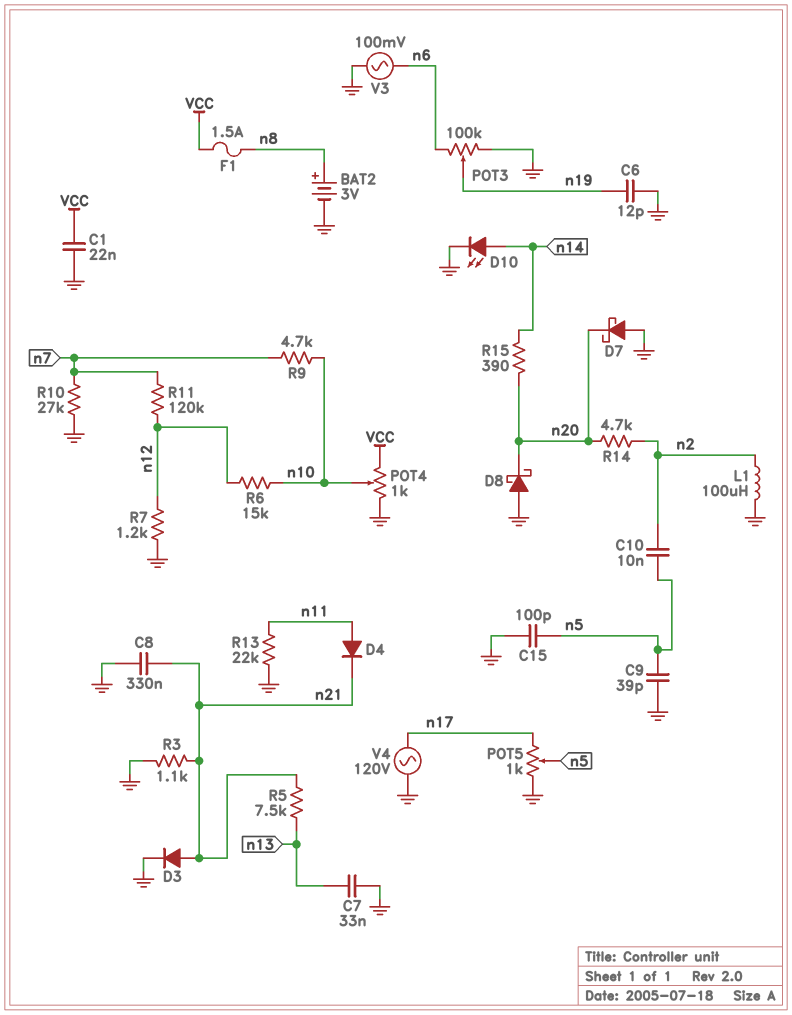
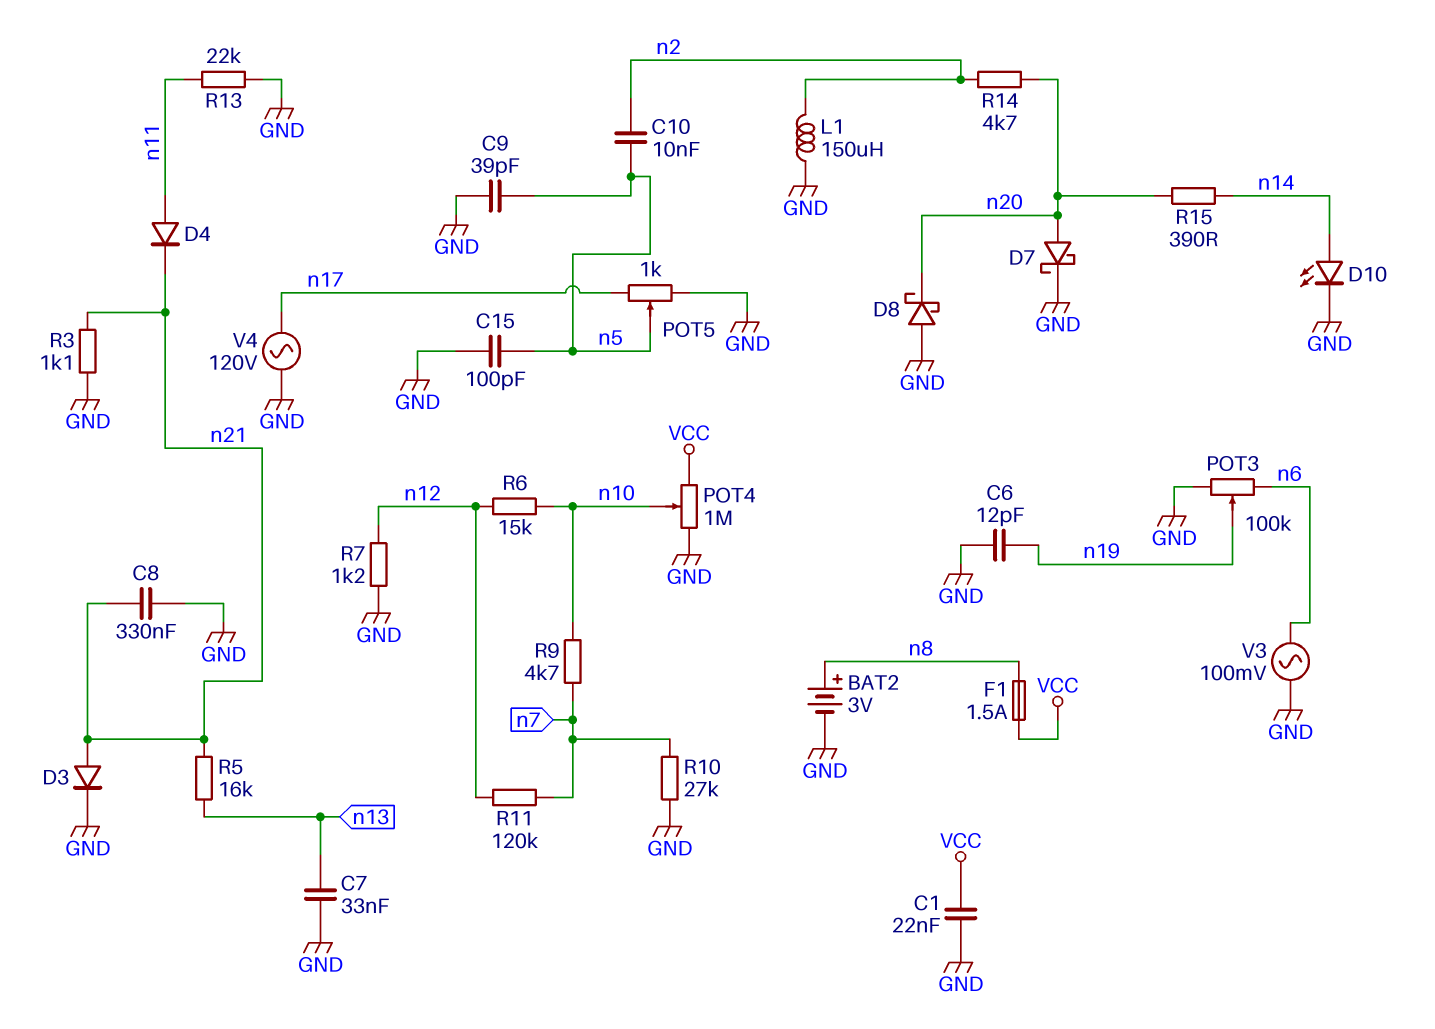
D7: schottky (A GND, K n20) -> schottky (A n20, K GND)
L1: 100uH (GND, n2) -> 150uH (GND, n2)
POT4: 1k (GND, VCC, wiper n10) -> 1M (GND, VCC, wiper n10)
R5: 7.5k (n13, n21) -> 16k (n13, n21)

